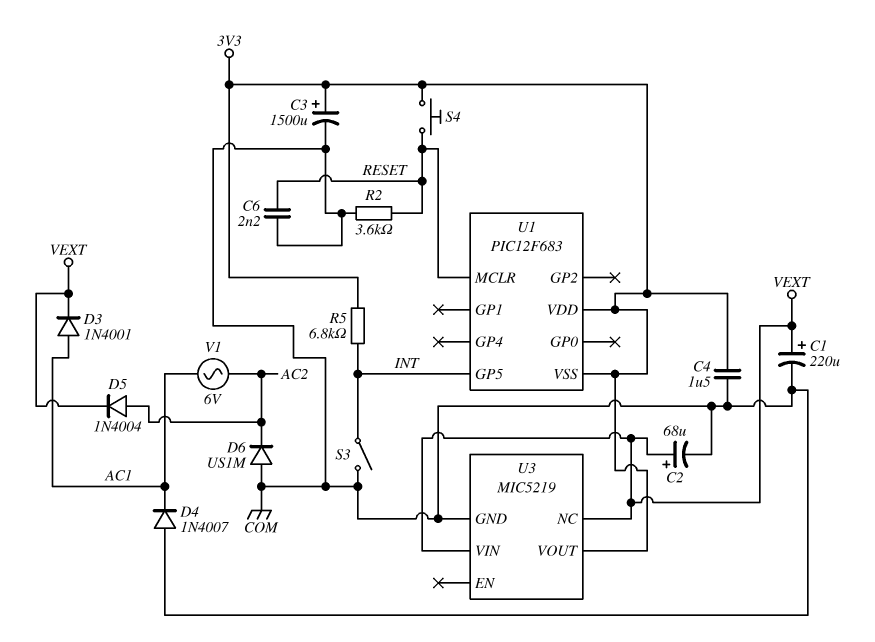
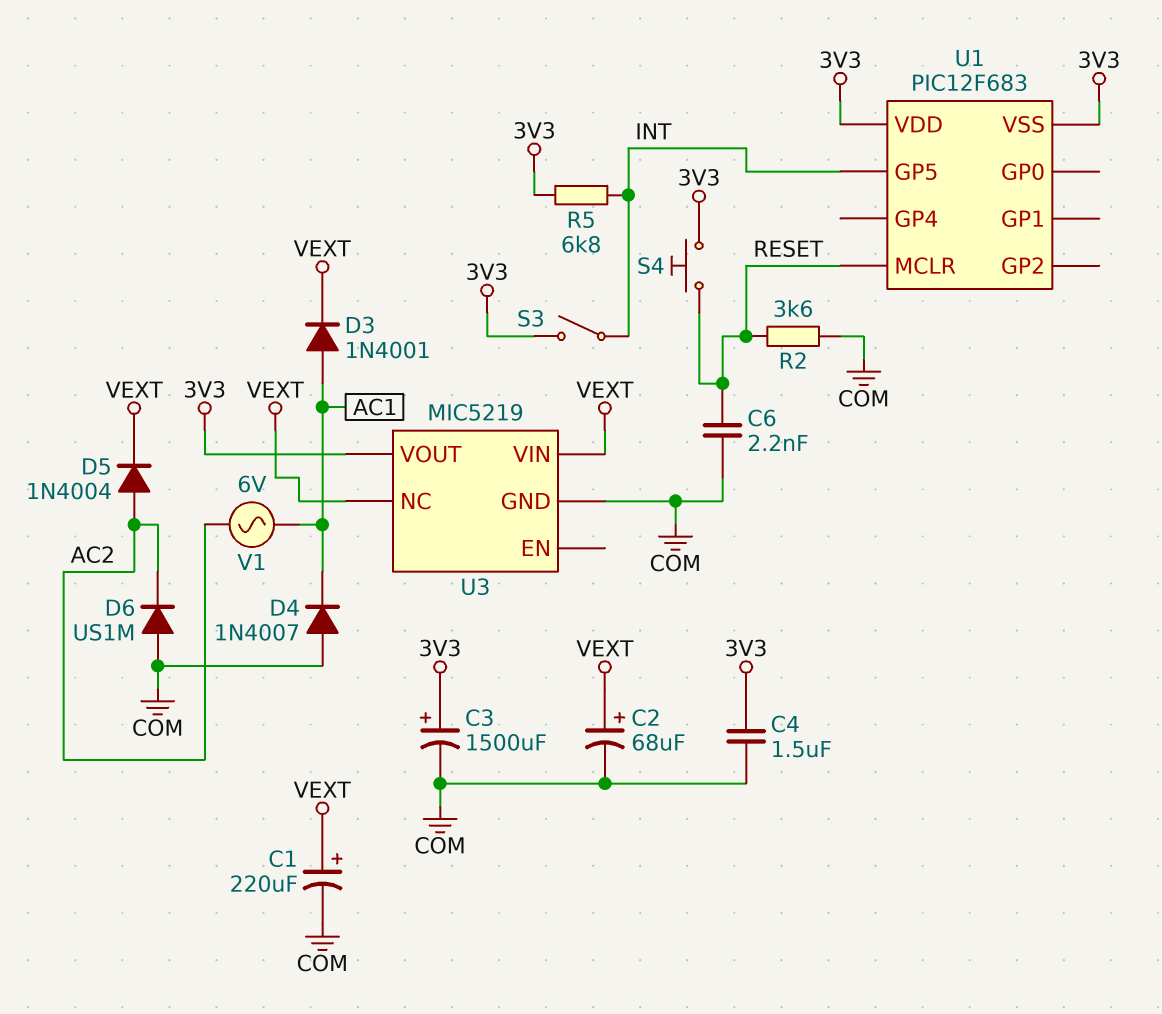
S3: switch (COM, INT) -> switch (3V3, INT)

